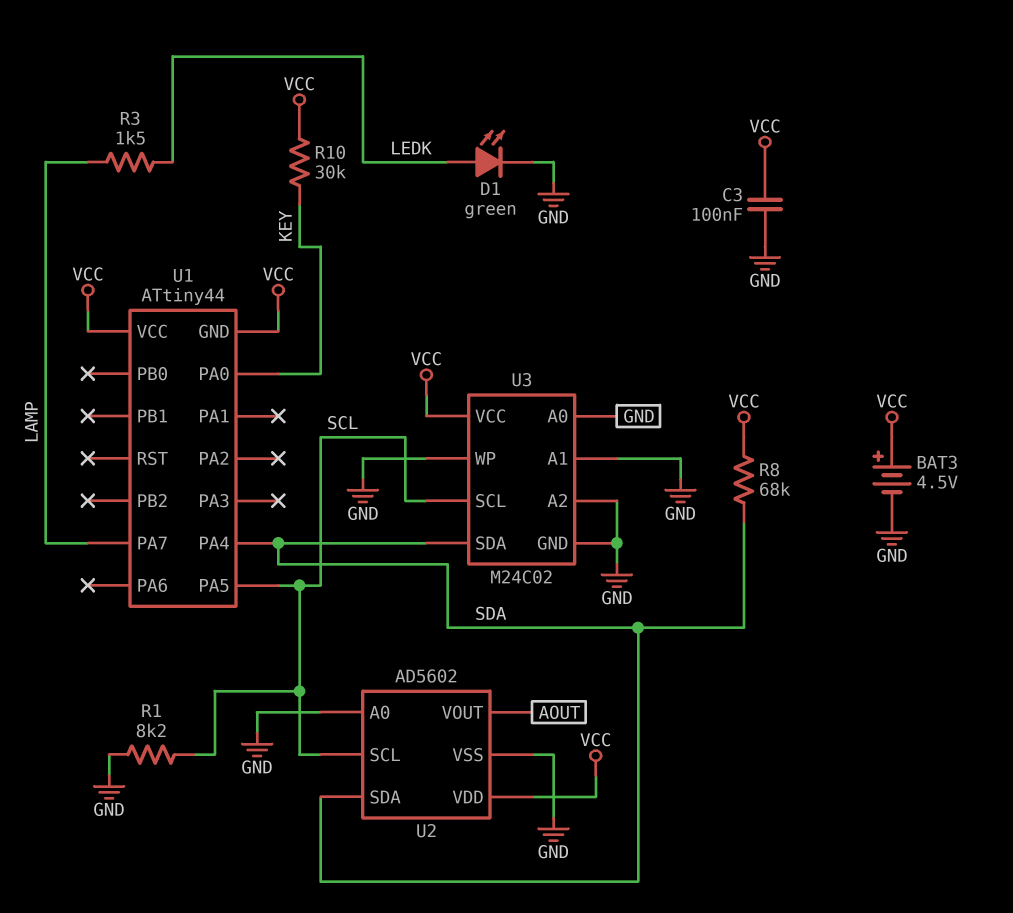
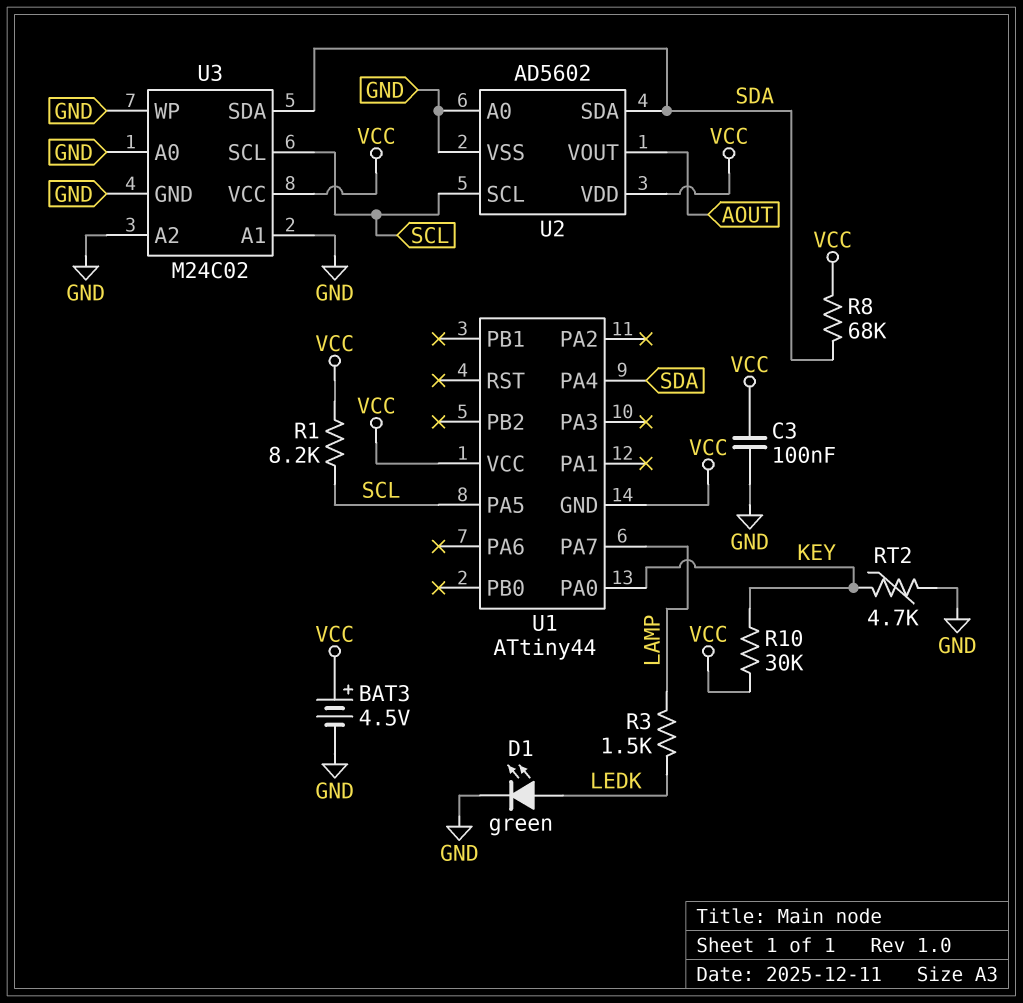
R1: 8.2k (GND, SCL) -> 8.2k (SCL, VCC)
RT2: none -> 4.7k (GND, KEY)

